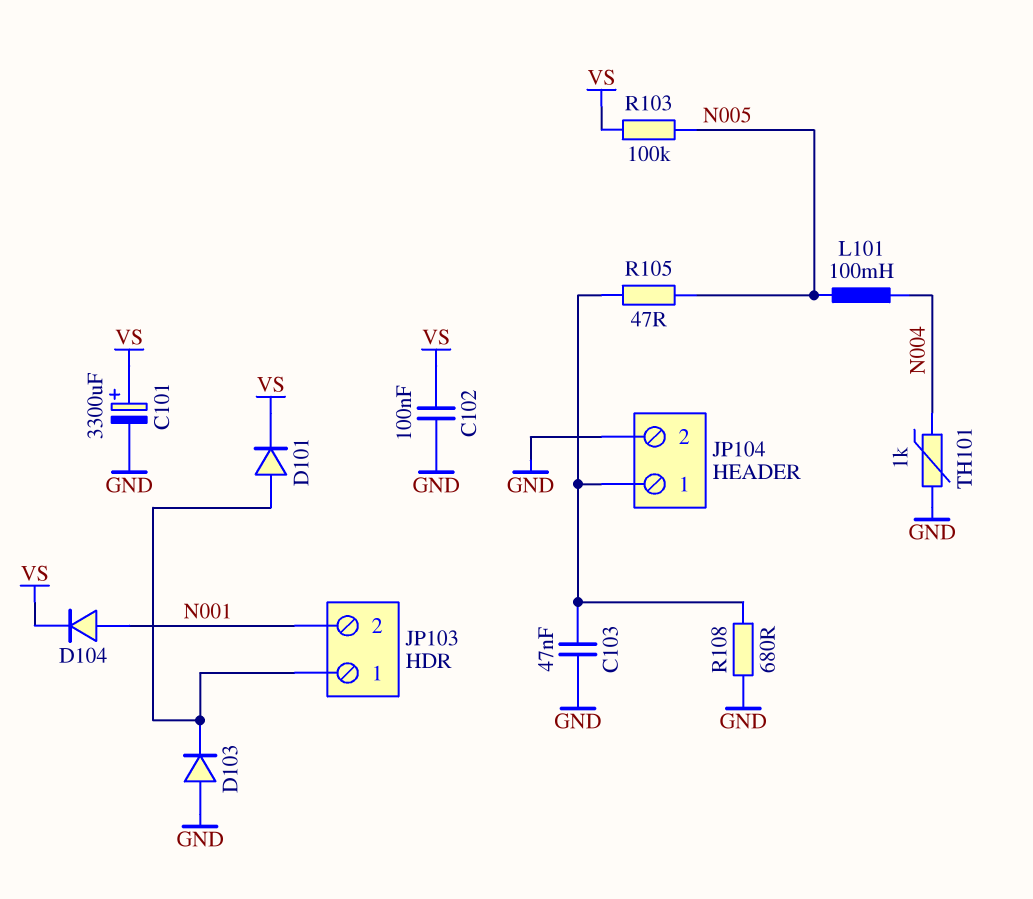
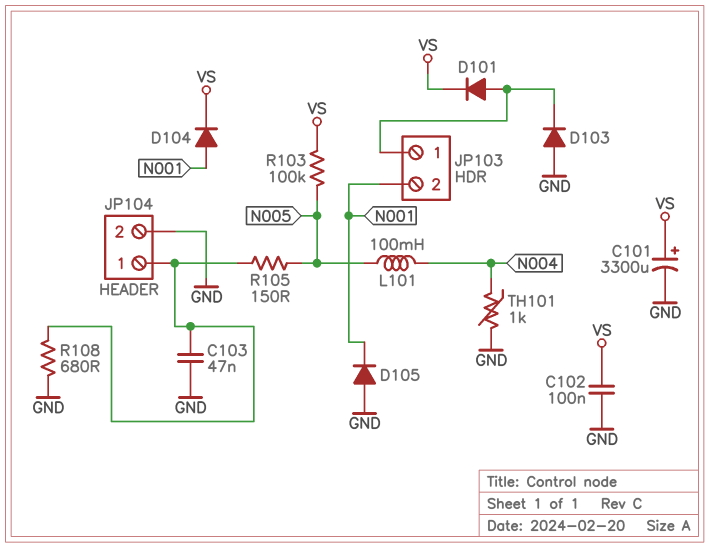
D105: none -> diode (A GND, K N001)
R105: 47 (JP104/1, N005) -> 150 (JP104/1, N005)

